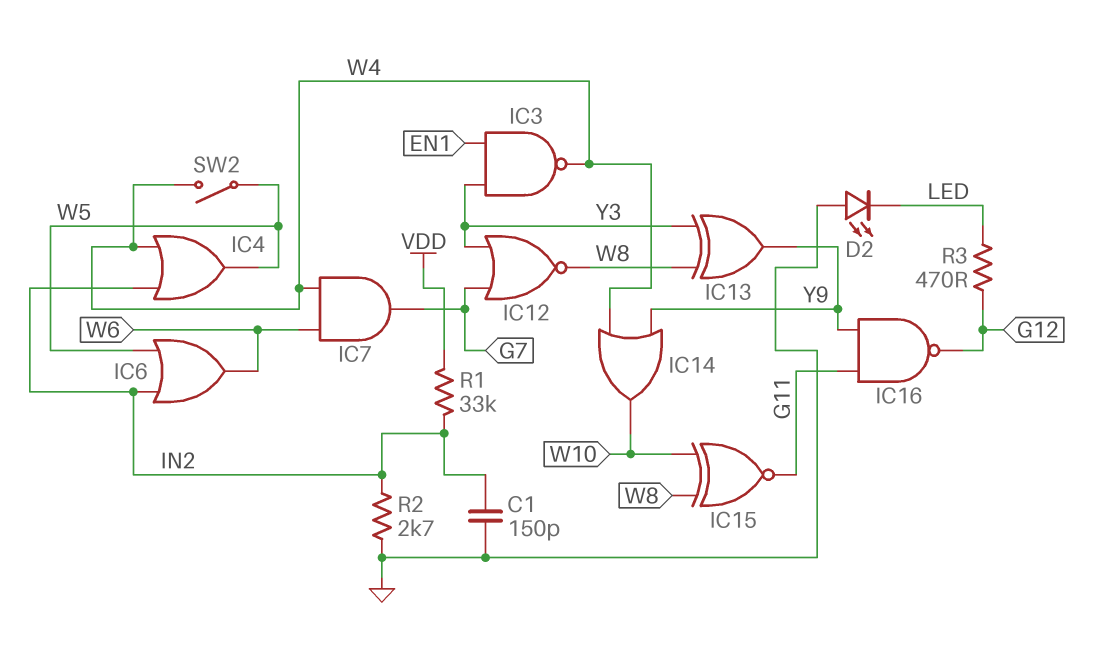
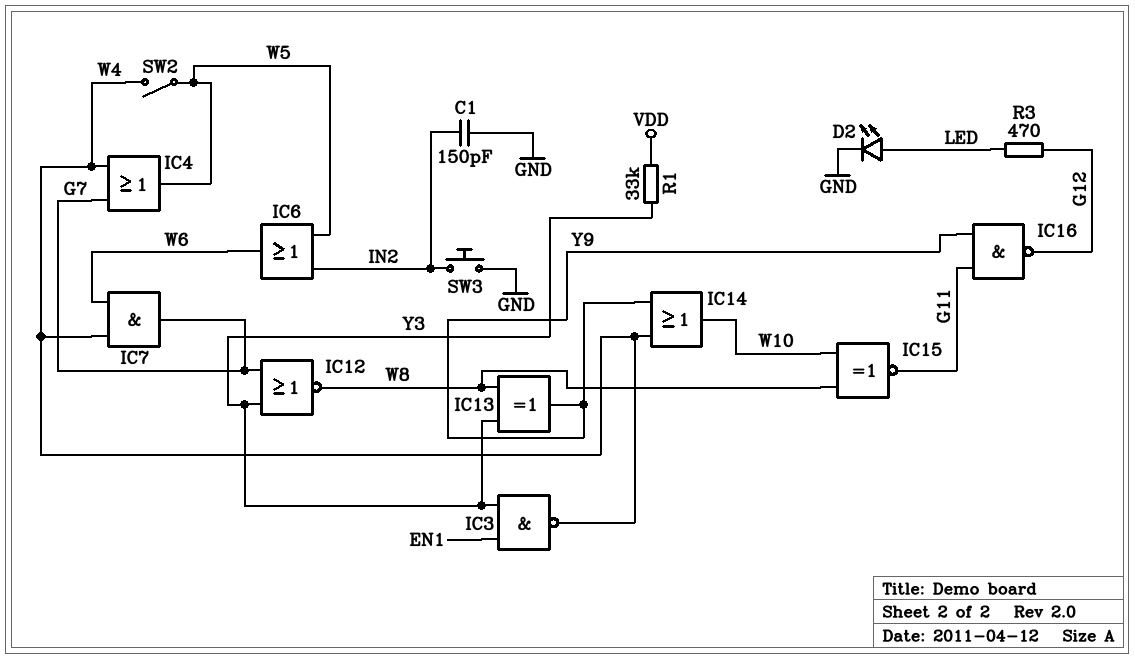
D2: LED (A GND, K LED) -> LED (A LED, K GND)
IC4: OR (in IN2, in W4, out W5) -> OR (in G7, in W4, out W5)
R1: 33k (IN2, VDD) -> 33k (VDD, Y3)
R2: 2.7k (GND, IN2) -> none
SW3: none -> button (GND, IN2)

